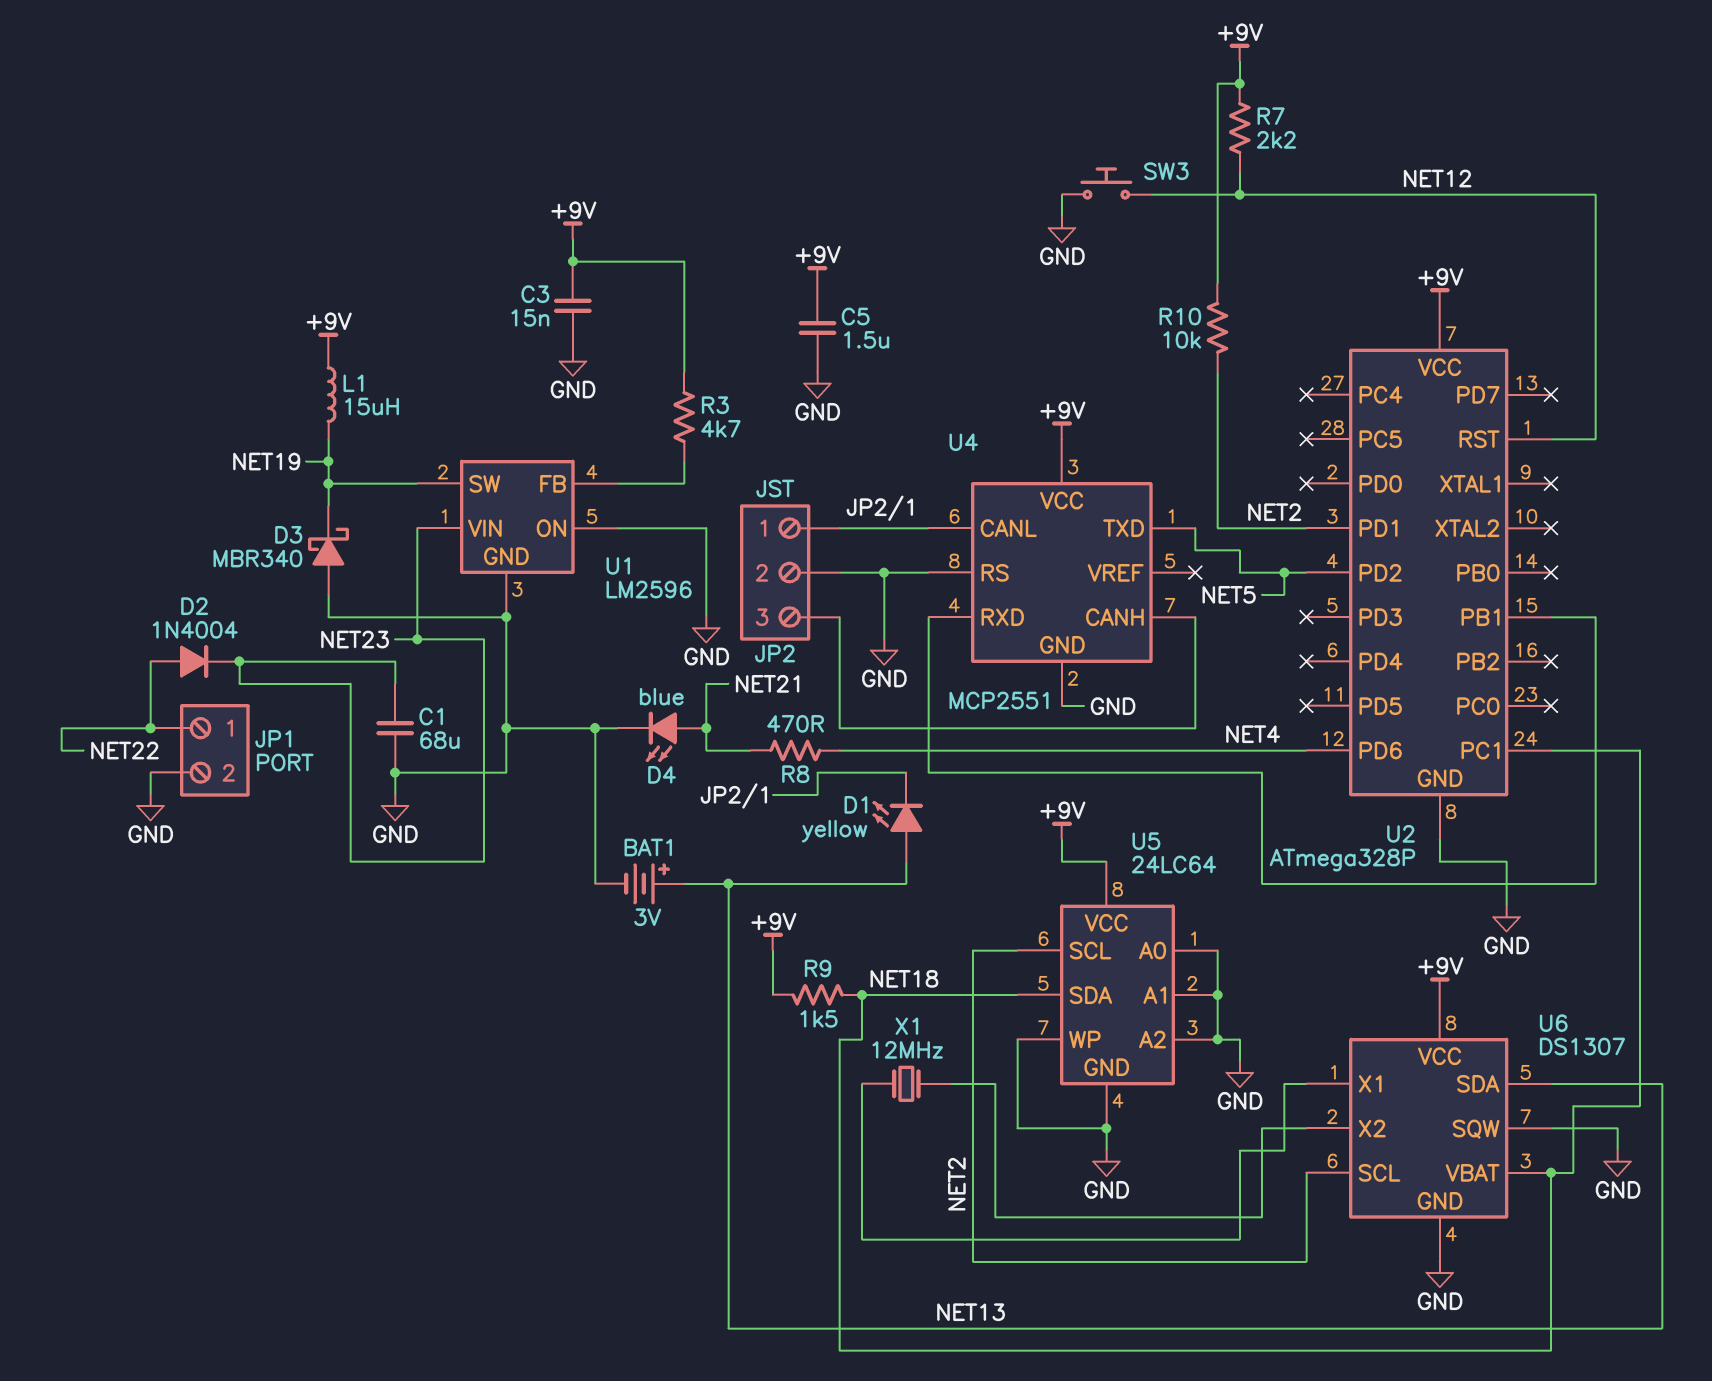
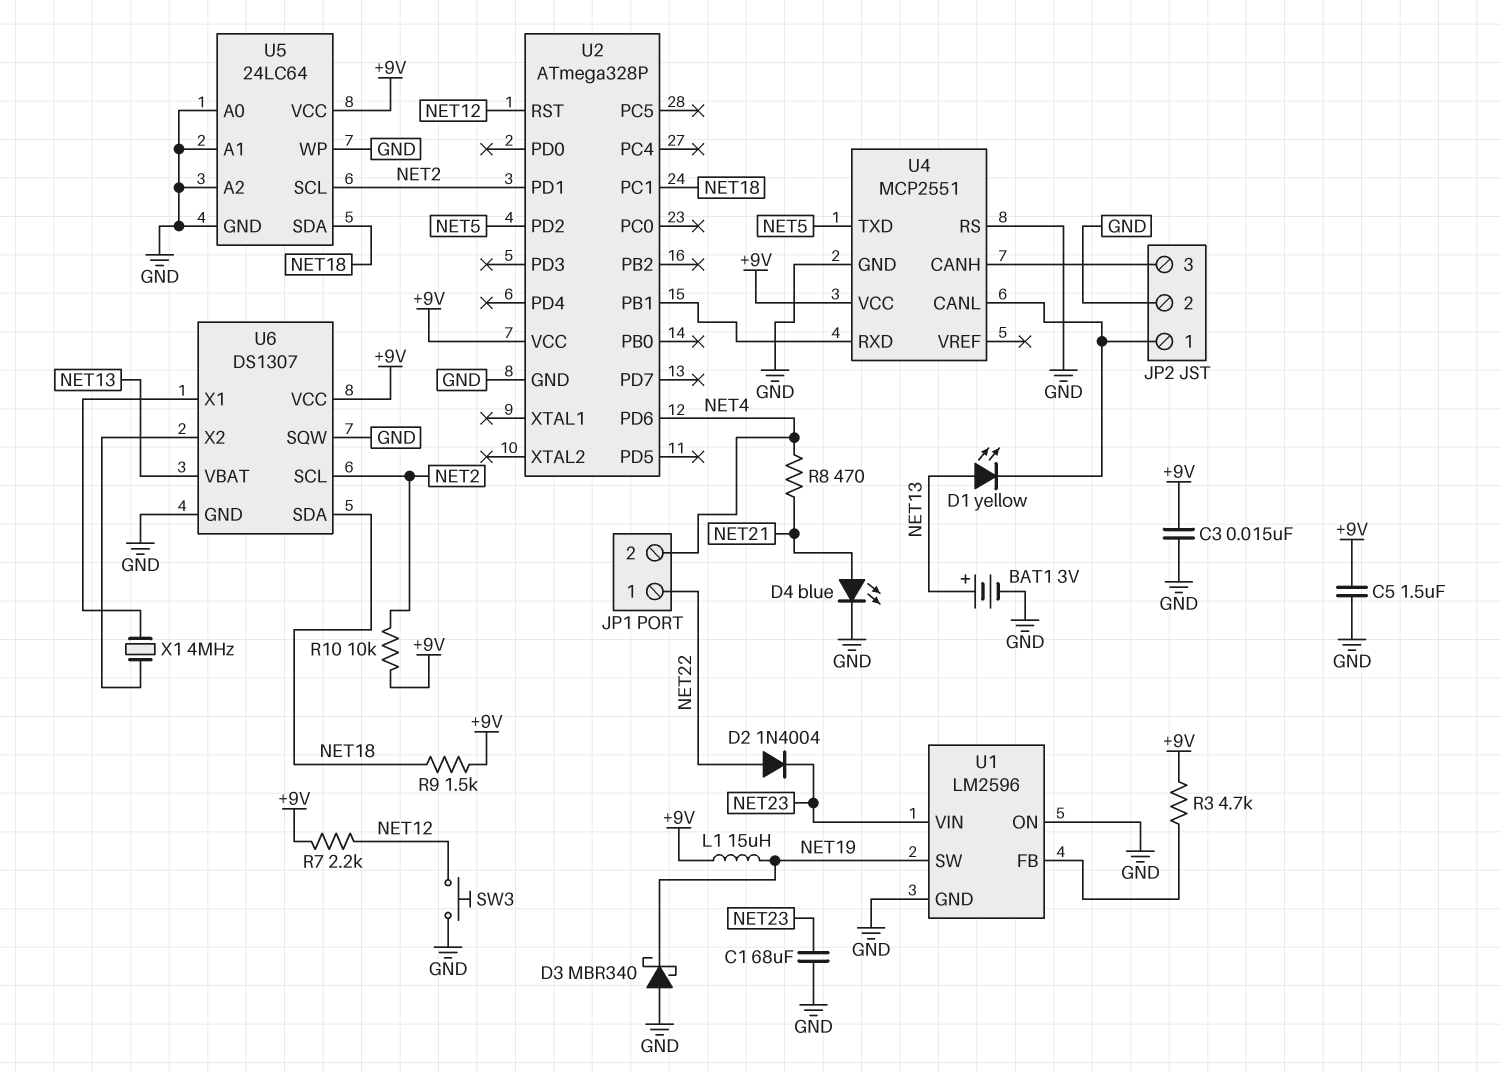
JP1 pin 2: GND -> NET4
U6 pin SDA: NET13 -> NET18
U6 pin VBAT: NET18 -> NET13
X1: 12MHz (U6/X1, U6/X2) -> 4MHz (U6/X1, U6/X2)

